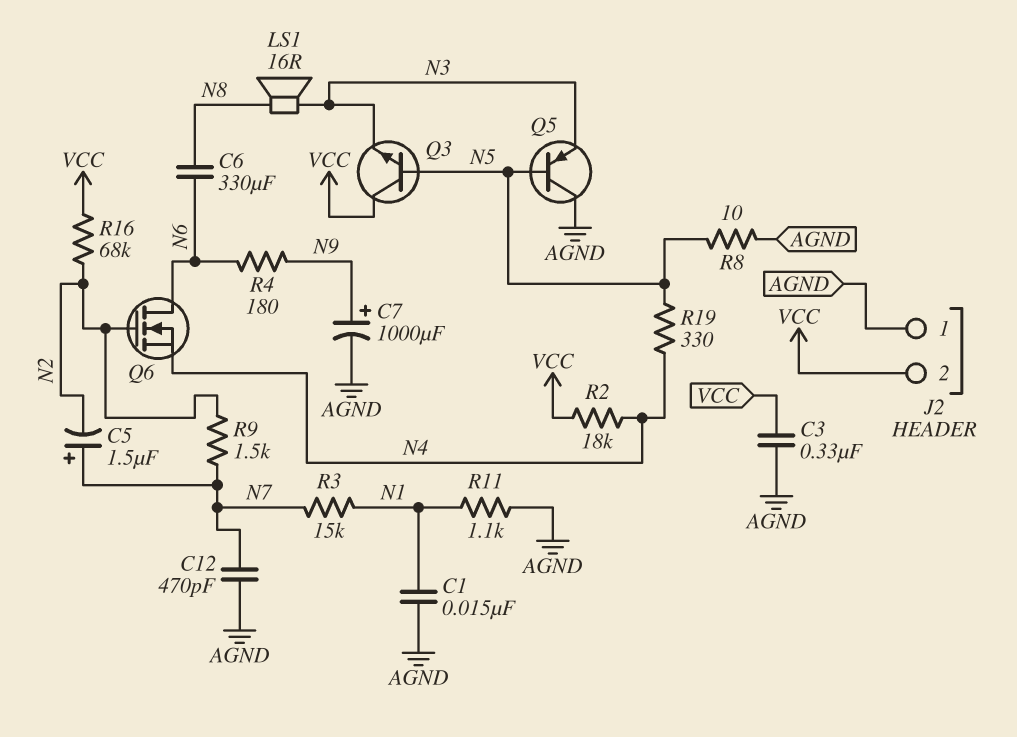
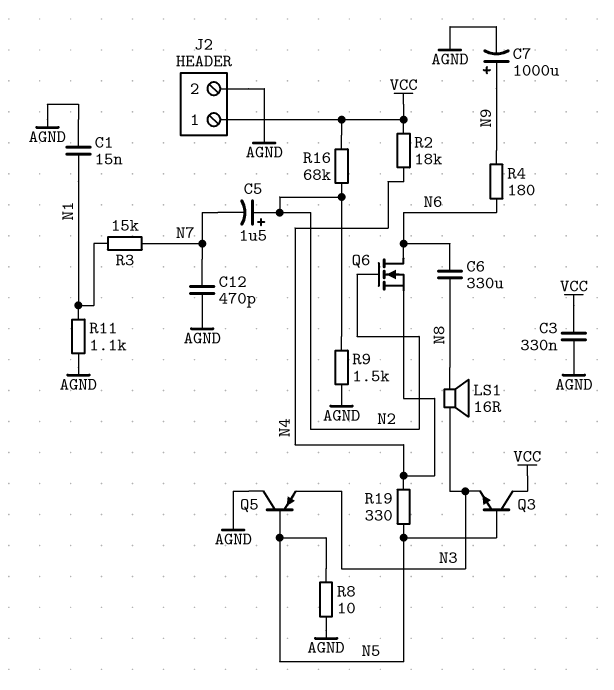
C5: 1.5uF (plus N7, minus N2) -> 1.5uF (plus N2, minus N7)
J2 pin 1: AGND -> VCC
J2 pin 2: VCC -> AGND
R9: 1.5k (N2, N7) -> 1.5k (AGND, N2)

